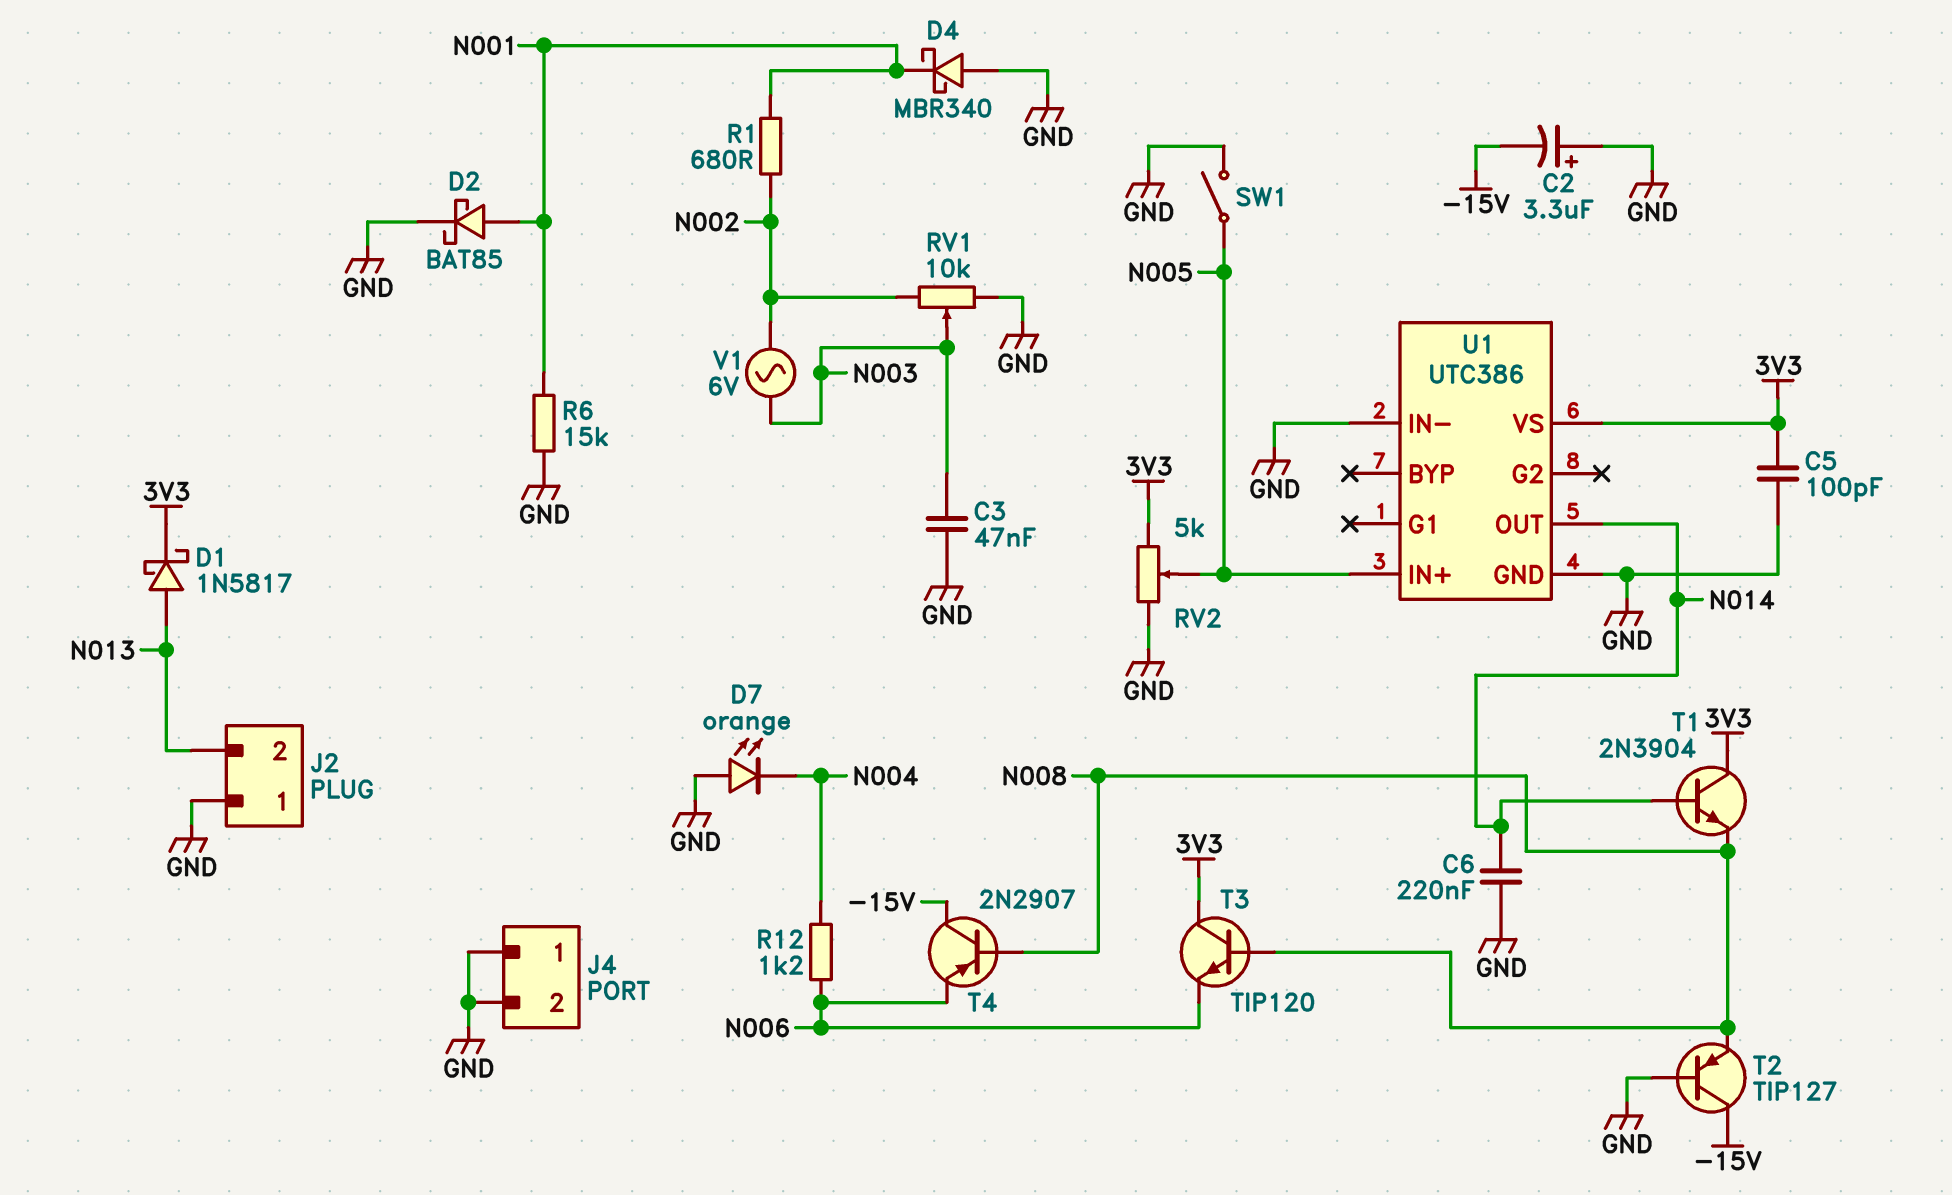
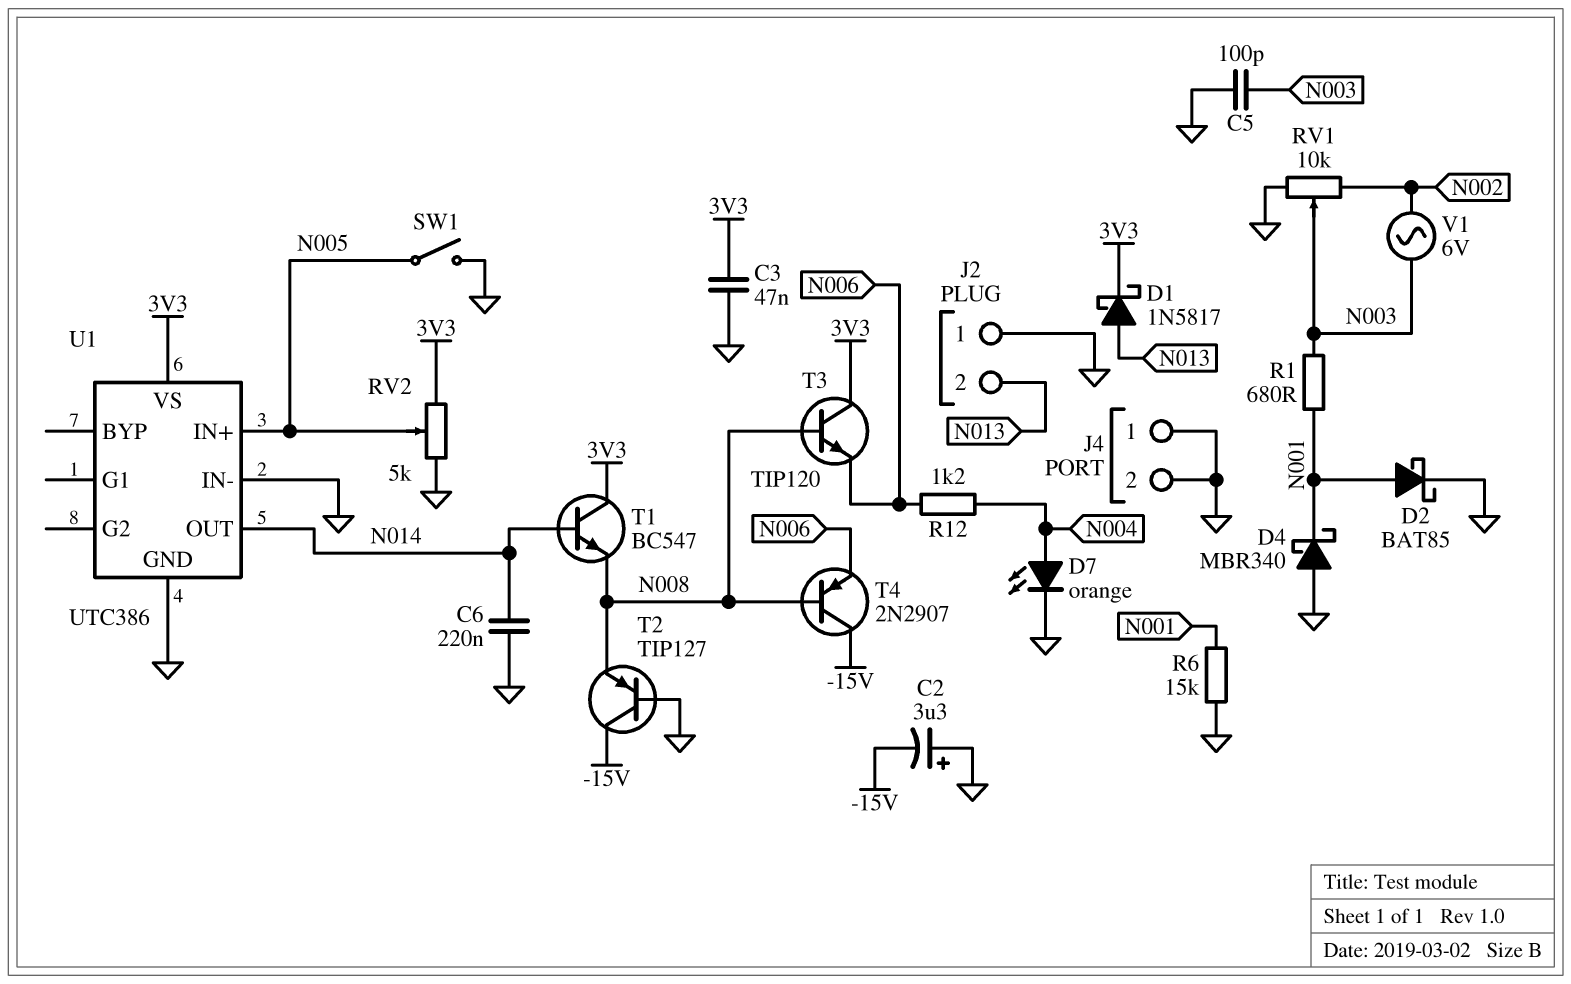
C3: 47nF (GND, N003) -> 47nF (3V3, GND)
C5: 100pF (3V3, GND) -> 100pF (GND, N003)
D7: LED orange (A GND, K N004) -> LED orange (A N004, K GND)
R1: 680 (N001, N002) -> 680 (N001, N003)
T1: NPN 2N3904 (B N014, C 3V3, E N008) -> NPN BC547 (B N014, C 3V3, E N008)

